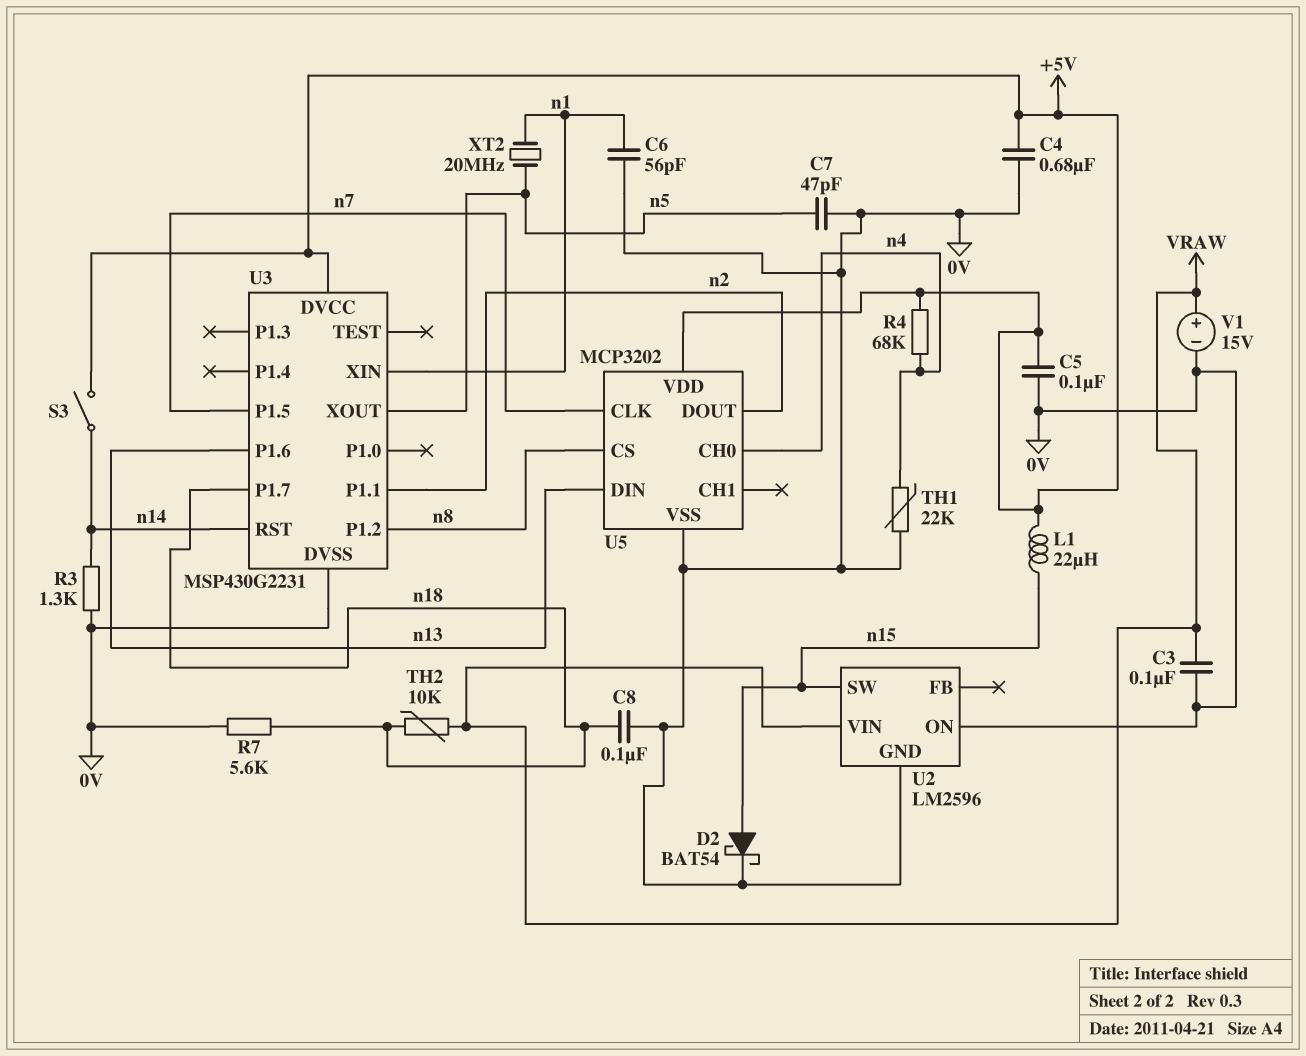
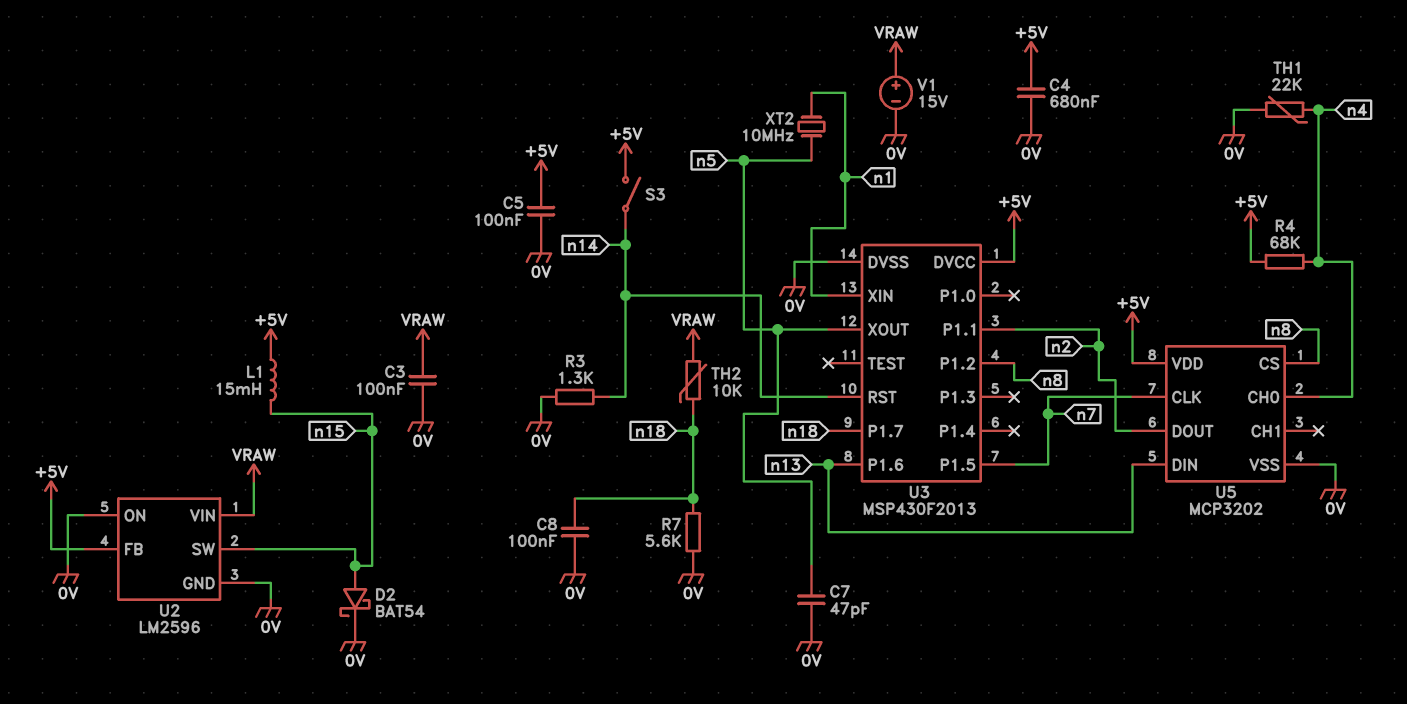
C6: 56pF (0V, n1) -> none
L1: 22uH (+5V, n15) -> 15mH (+5V, n15)
U2 pin FB: none -> +5V
U3: MSP430G2231 -> MSP430F2013
XT2: 20MHz (n1, n5) -> 10MHz (n1, n5)

